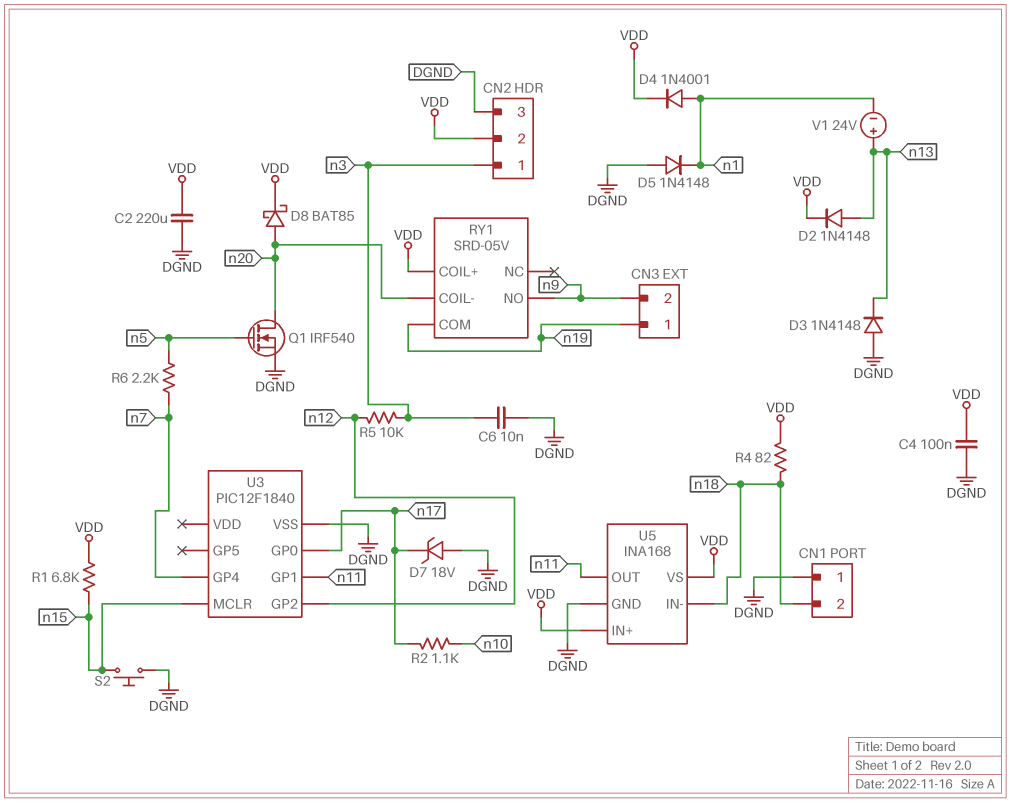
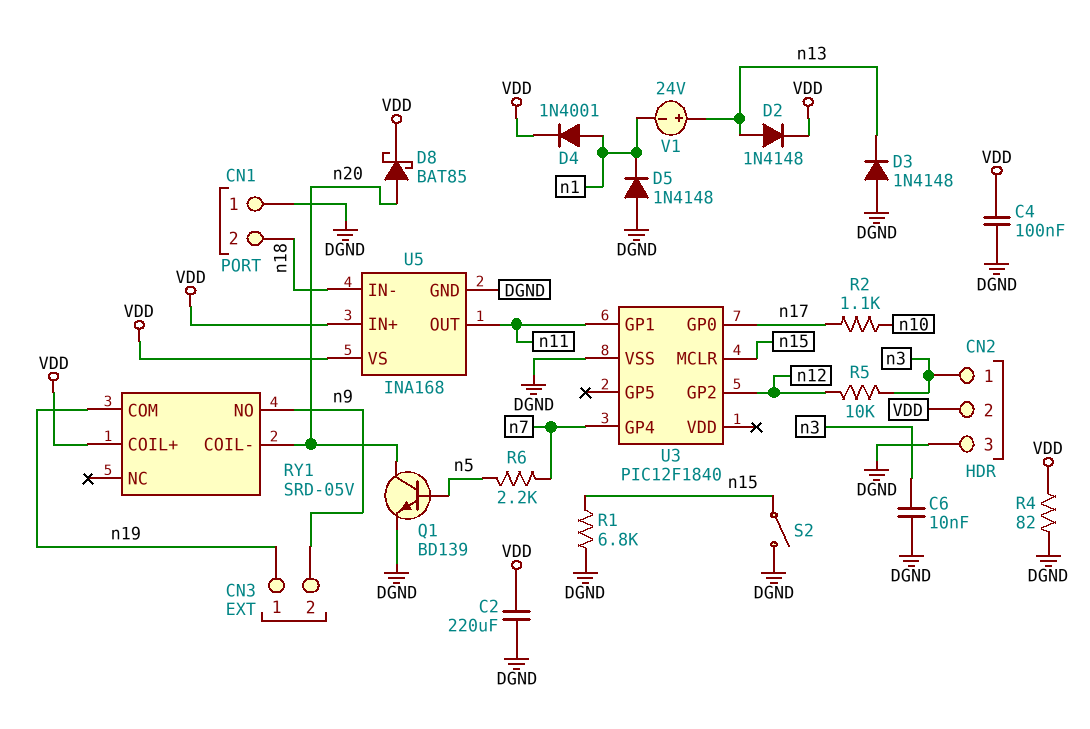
D7: zener 18V (A DGND, K n17) -> none
Q1: NMOS IRF540 (G n5, D n20, S DGND) -> NPN BD139 (B n5, C n20, E DGND)
R1: 6.8k (VDD, n15) -> 6.8k (DGND, n15)
R4: 82 (VDD, n18) -> 82 (DGND, VDD)
S2: button (DGND, n15) -> switch (DGND, n15)

